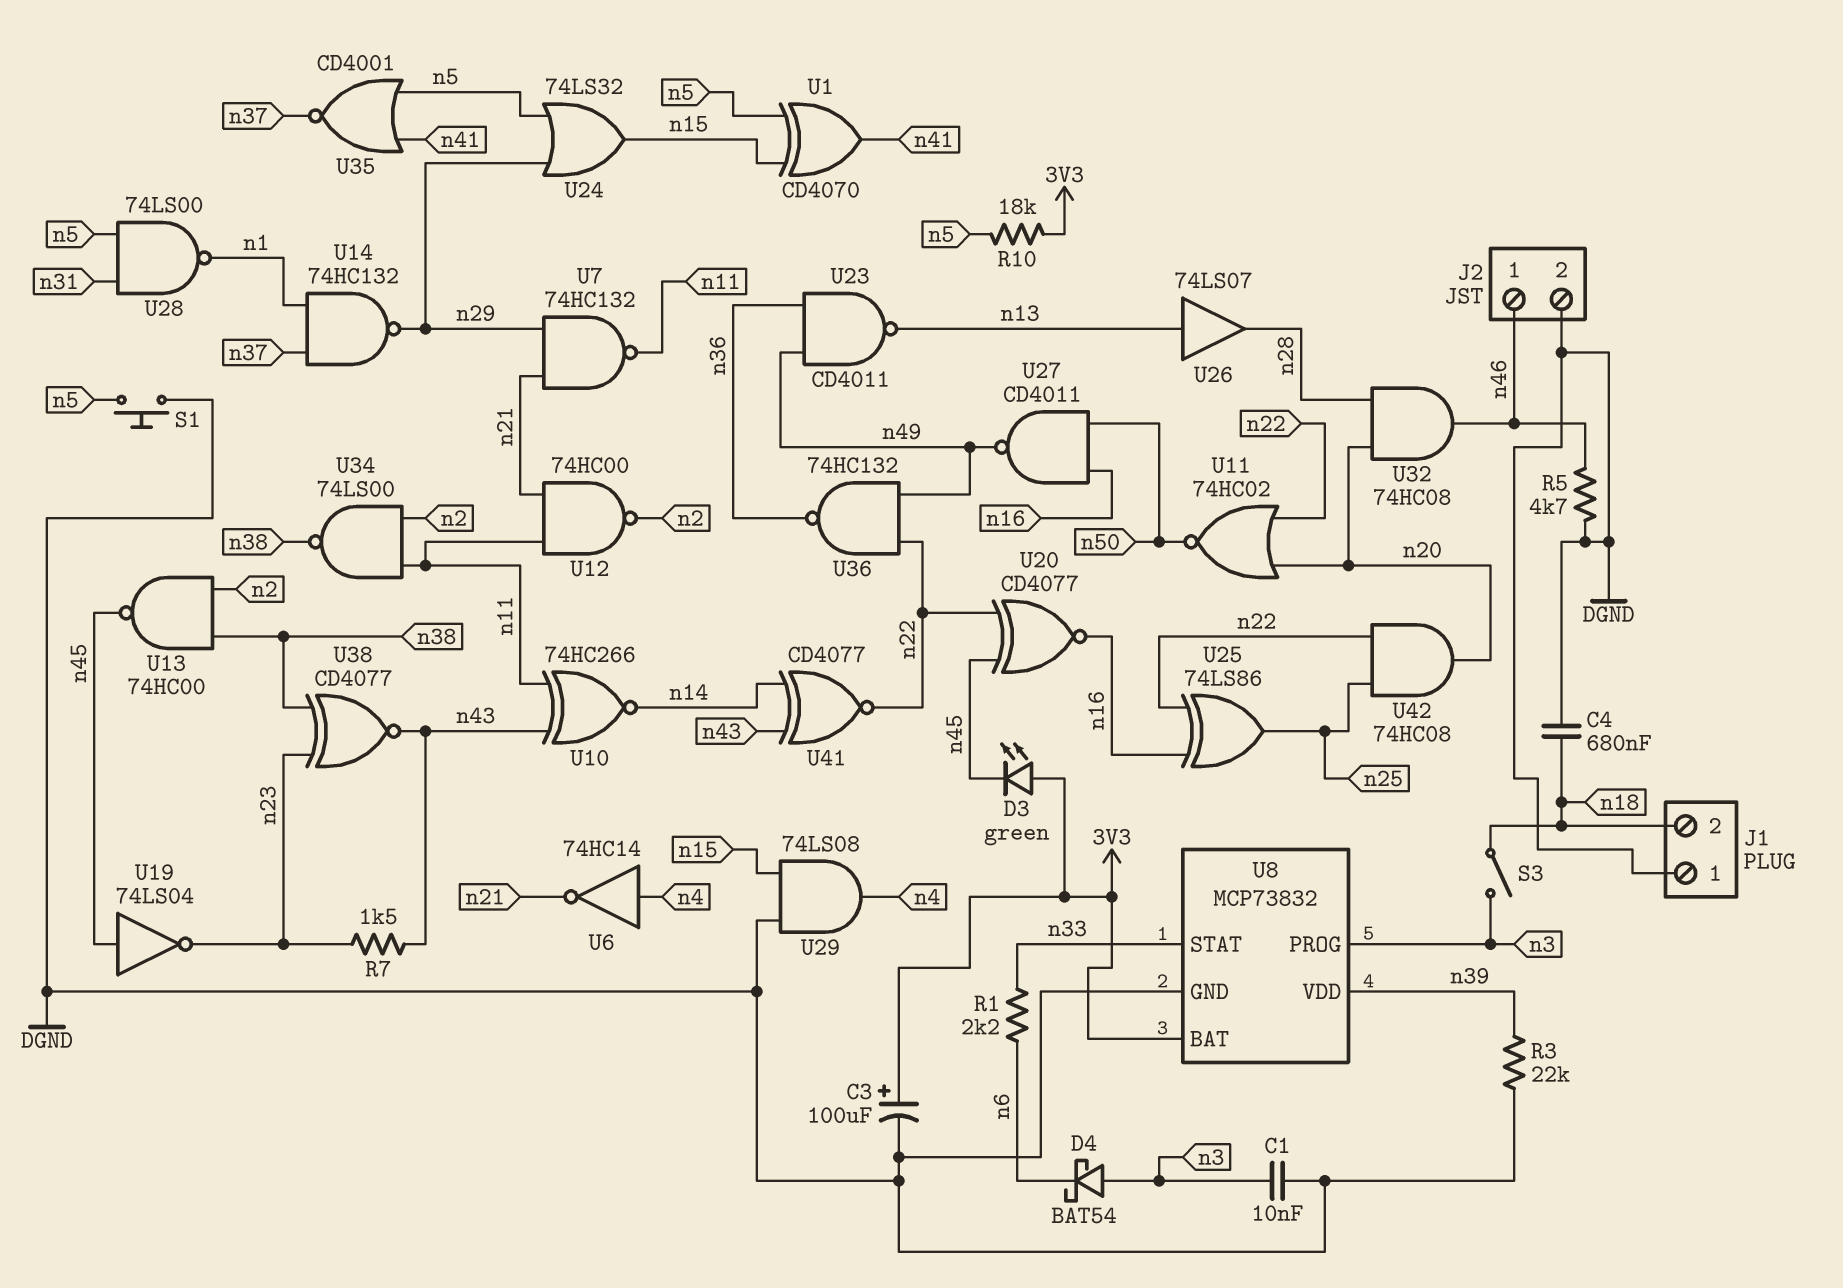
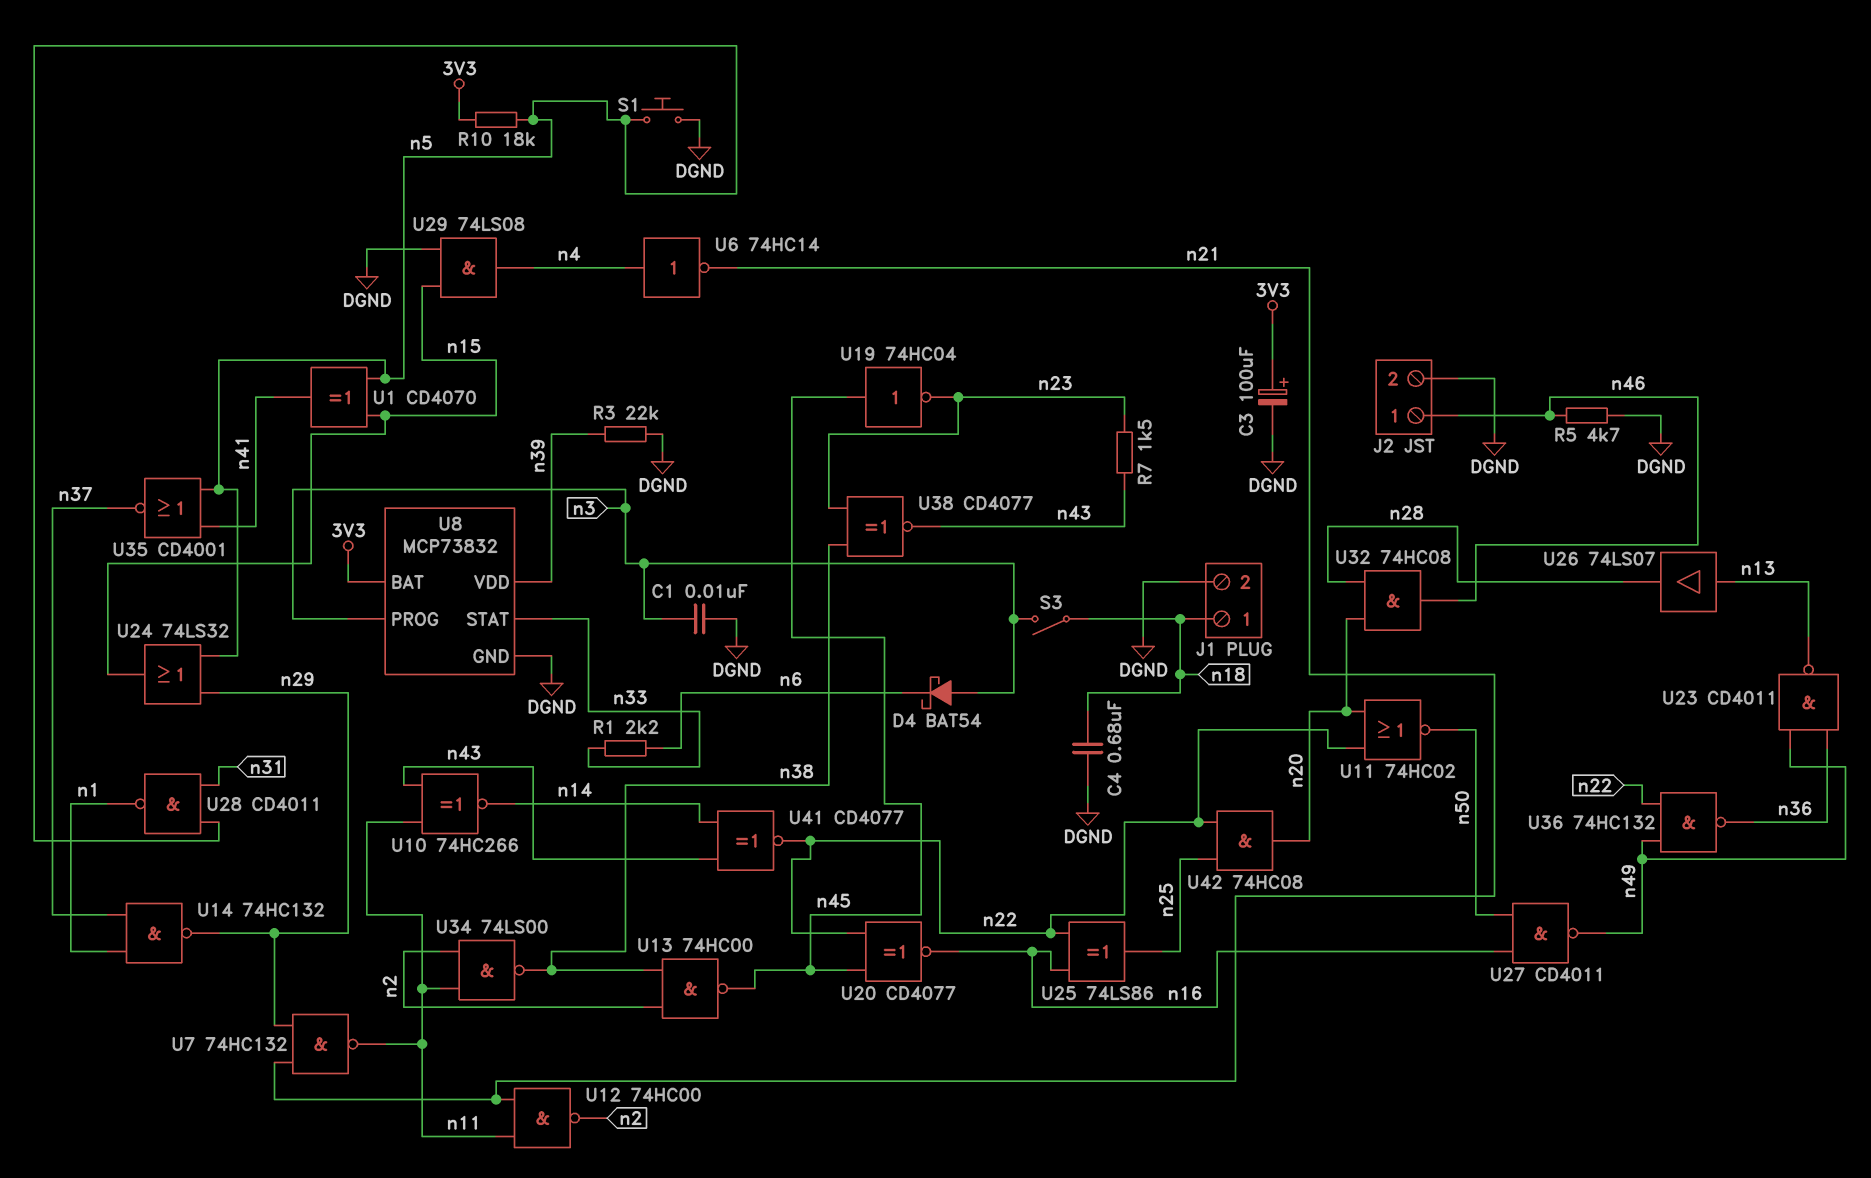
D3: LED green (A 3V3, K n45) -> none
J1 pin 1: DGND -> n18
J1 pin 2: n18 -> DGND
U19: NOT 74LS04 (in n45, out n23) -> NOT 74HC04 (in n45, out n23)
U28: NAND 74LS00 (in n5, in n31, out n1) -> NAND CD4011 (in n5, in n31, out n1)

